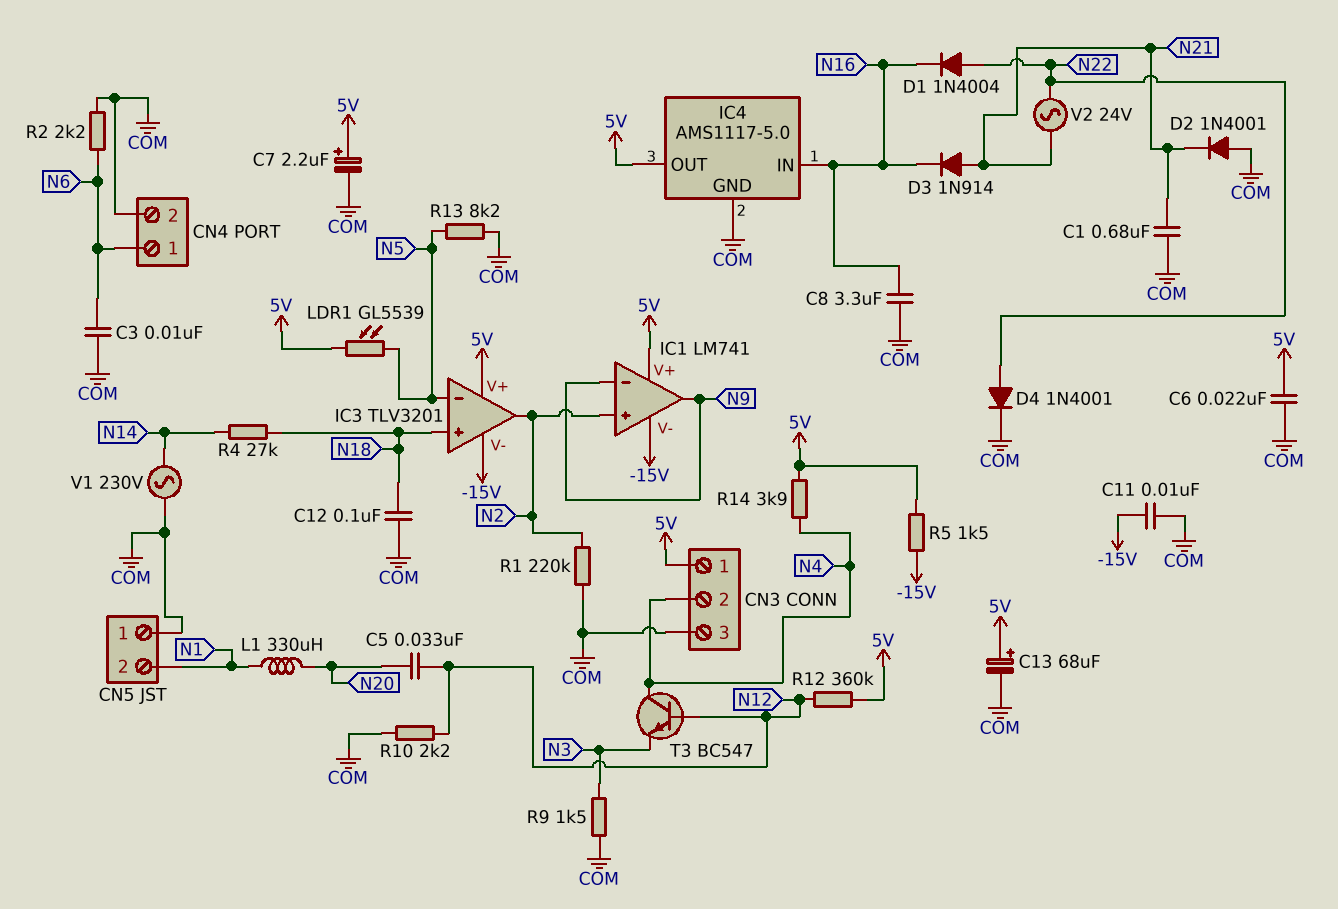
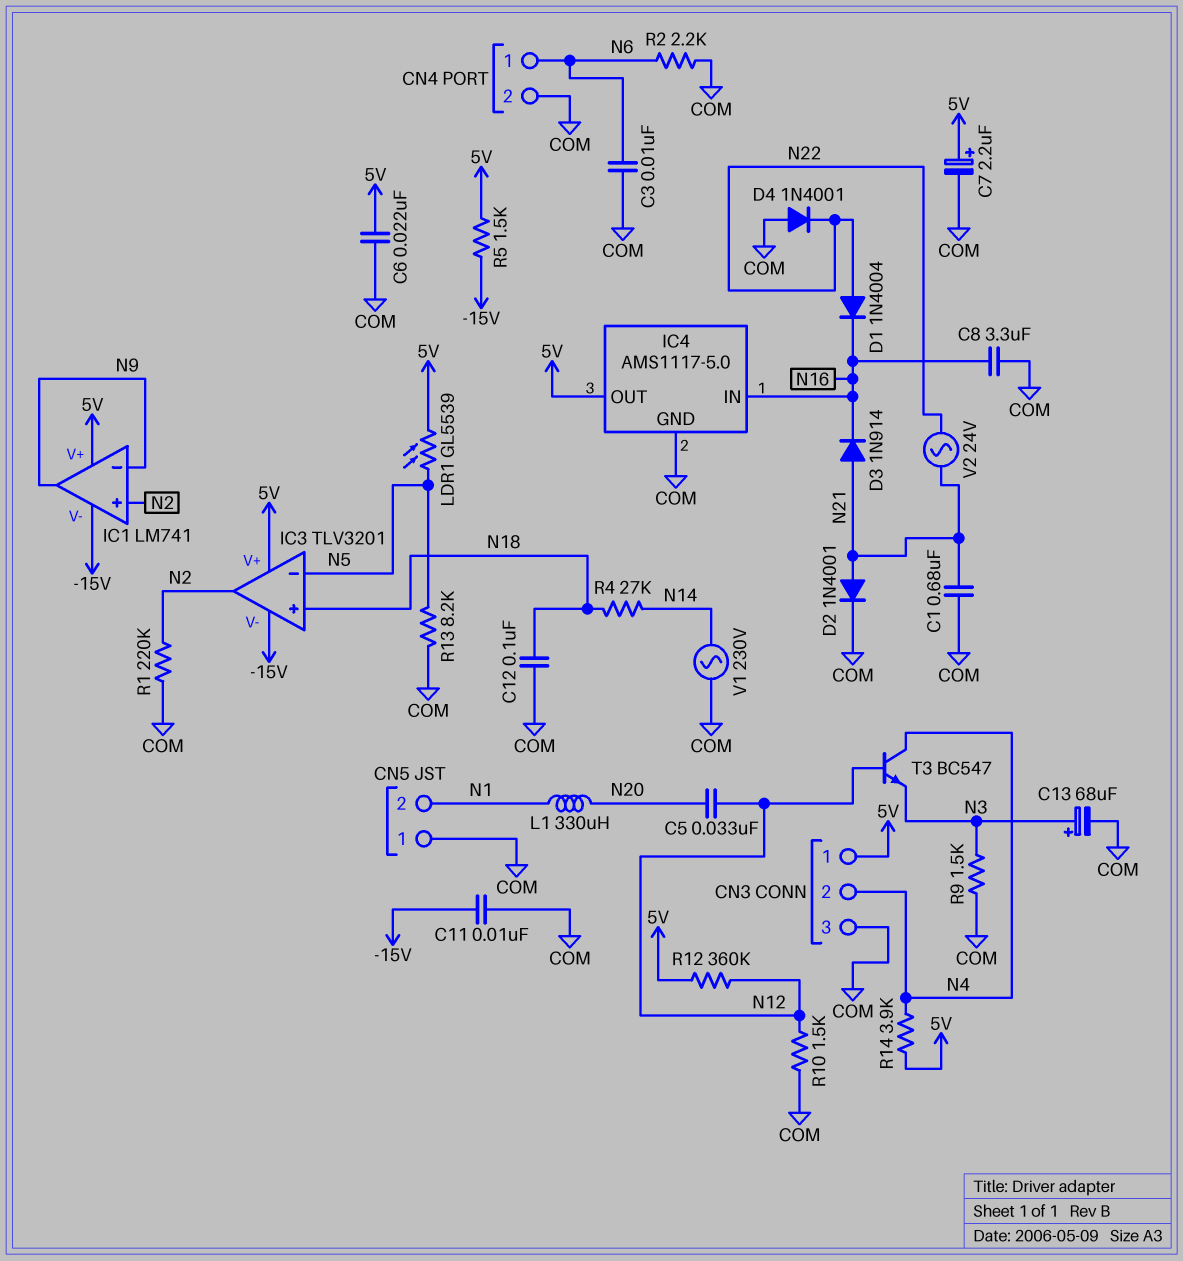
C13: 68uF (plus 5V, minus COM) -> 68uF (plus N3, minus COM)
D2: diode 1N4001 (A COM, K N21) -> diode 1N4001 (A N21, K COM)
D4: diode 1N4001 (A N22, K COM) -> diode 1N4001 (A COM, K N22)
R10: 2.2k (COM, N12) -> 1.5k (COM, N12)

